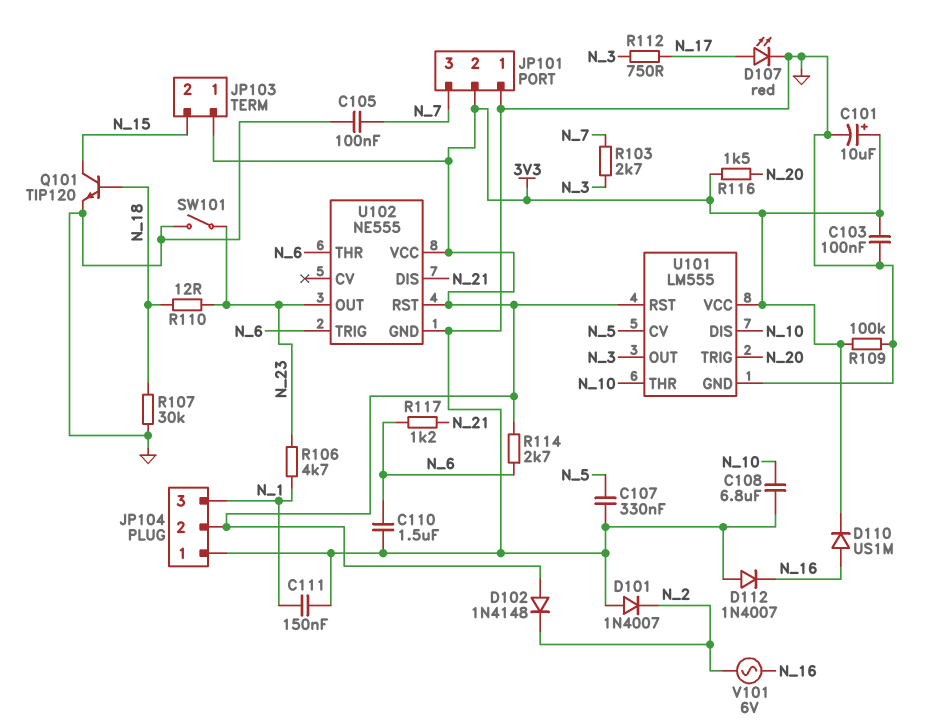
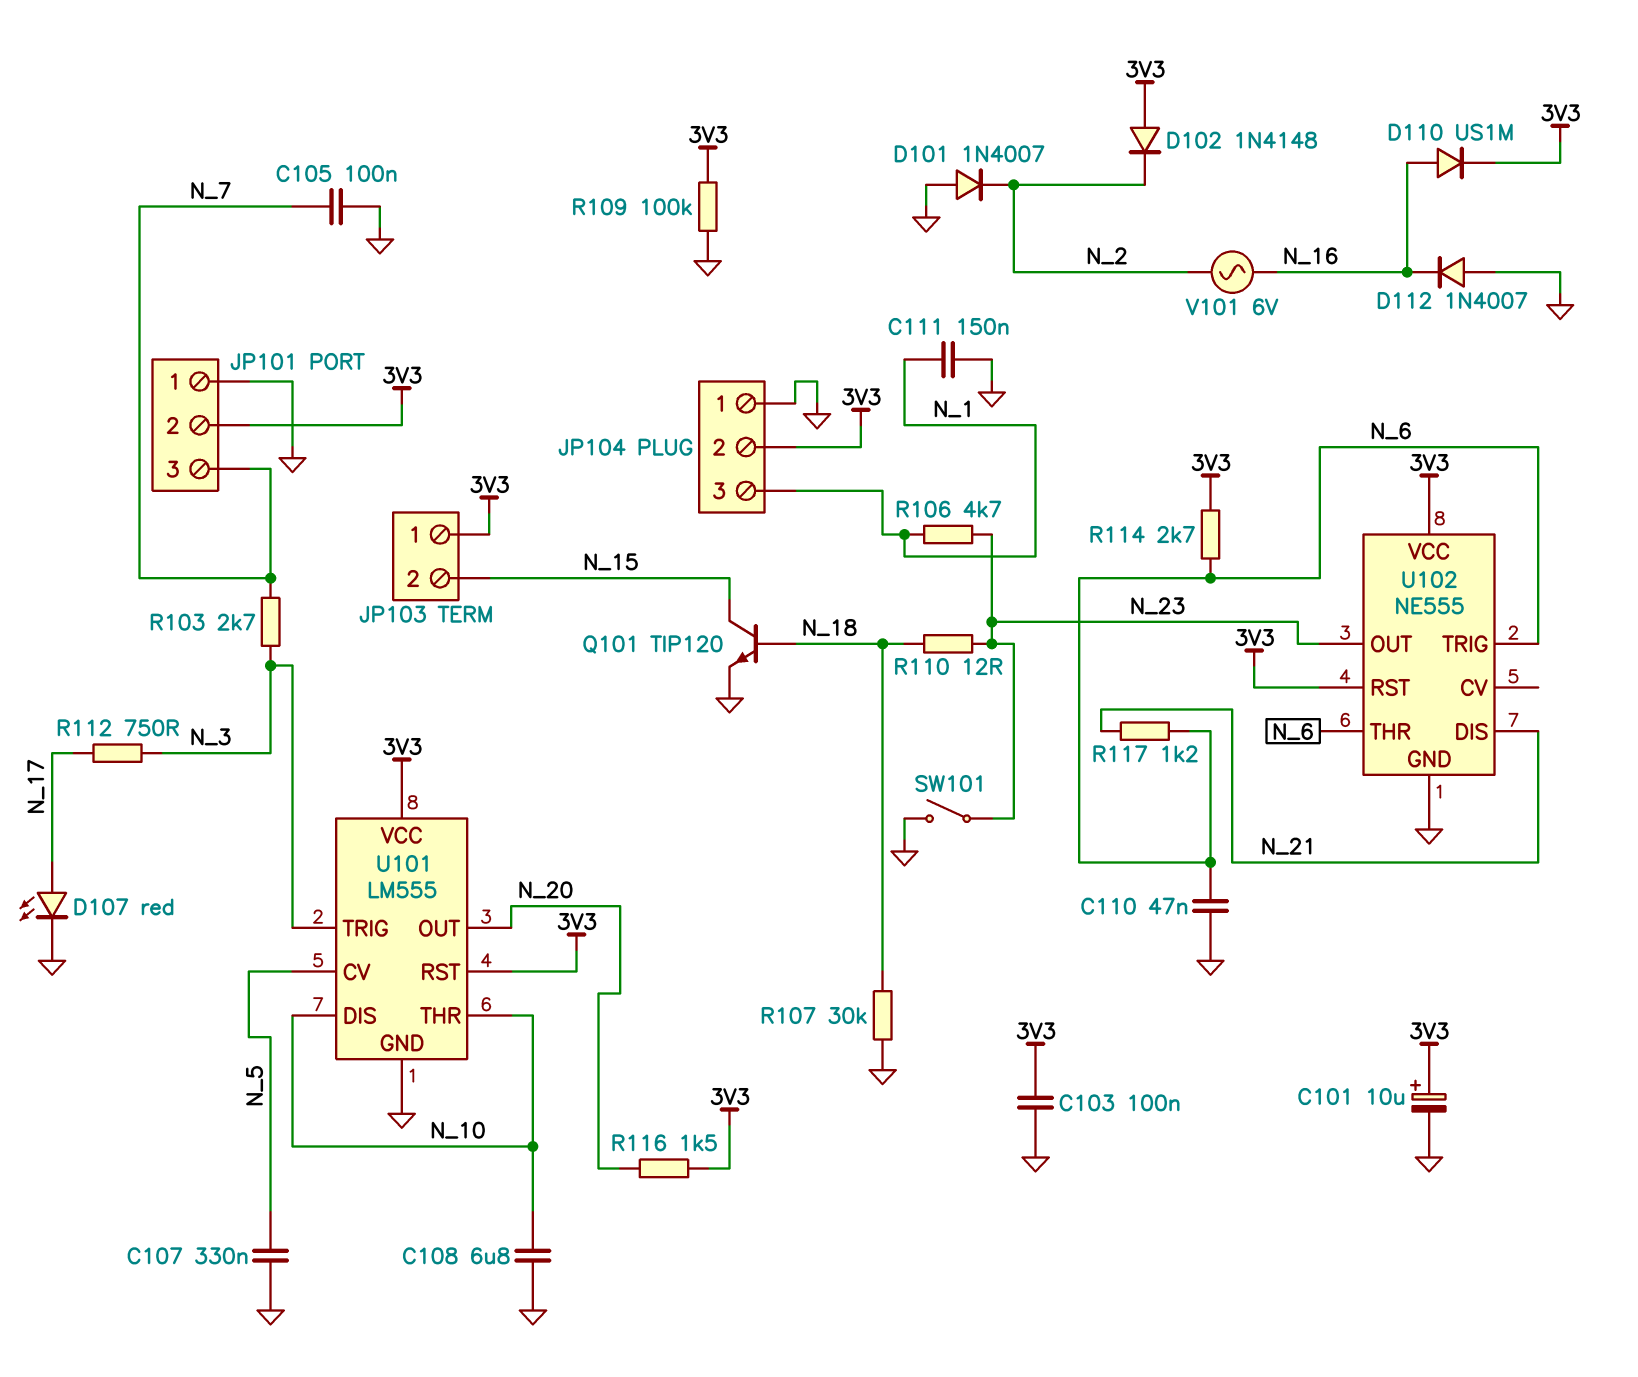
C110: 1.5uF (GND, N_6) -> 47nF (GND, N_6)
U101 pin OUT: N_3 -> N_20
U101 pin TRIG: N_20 -> N_3

